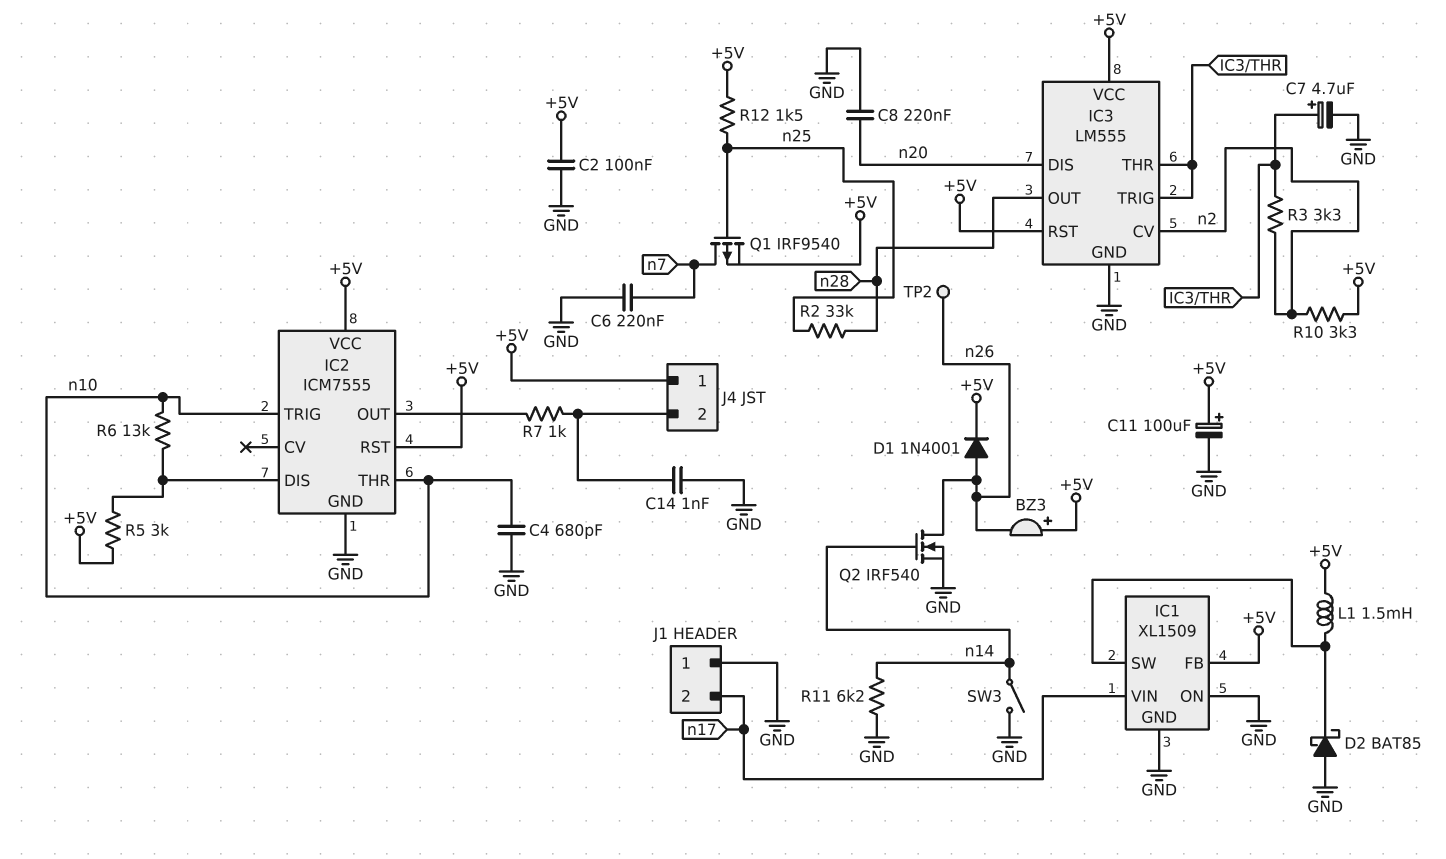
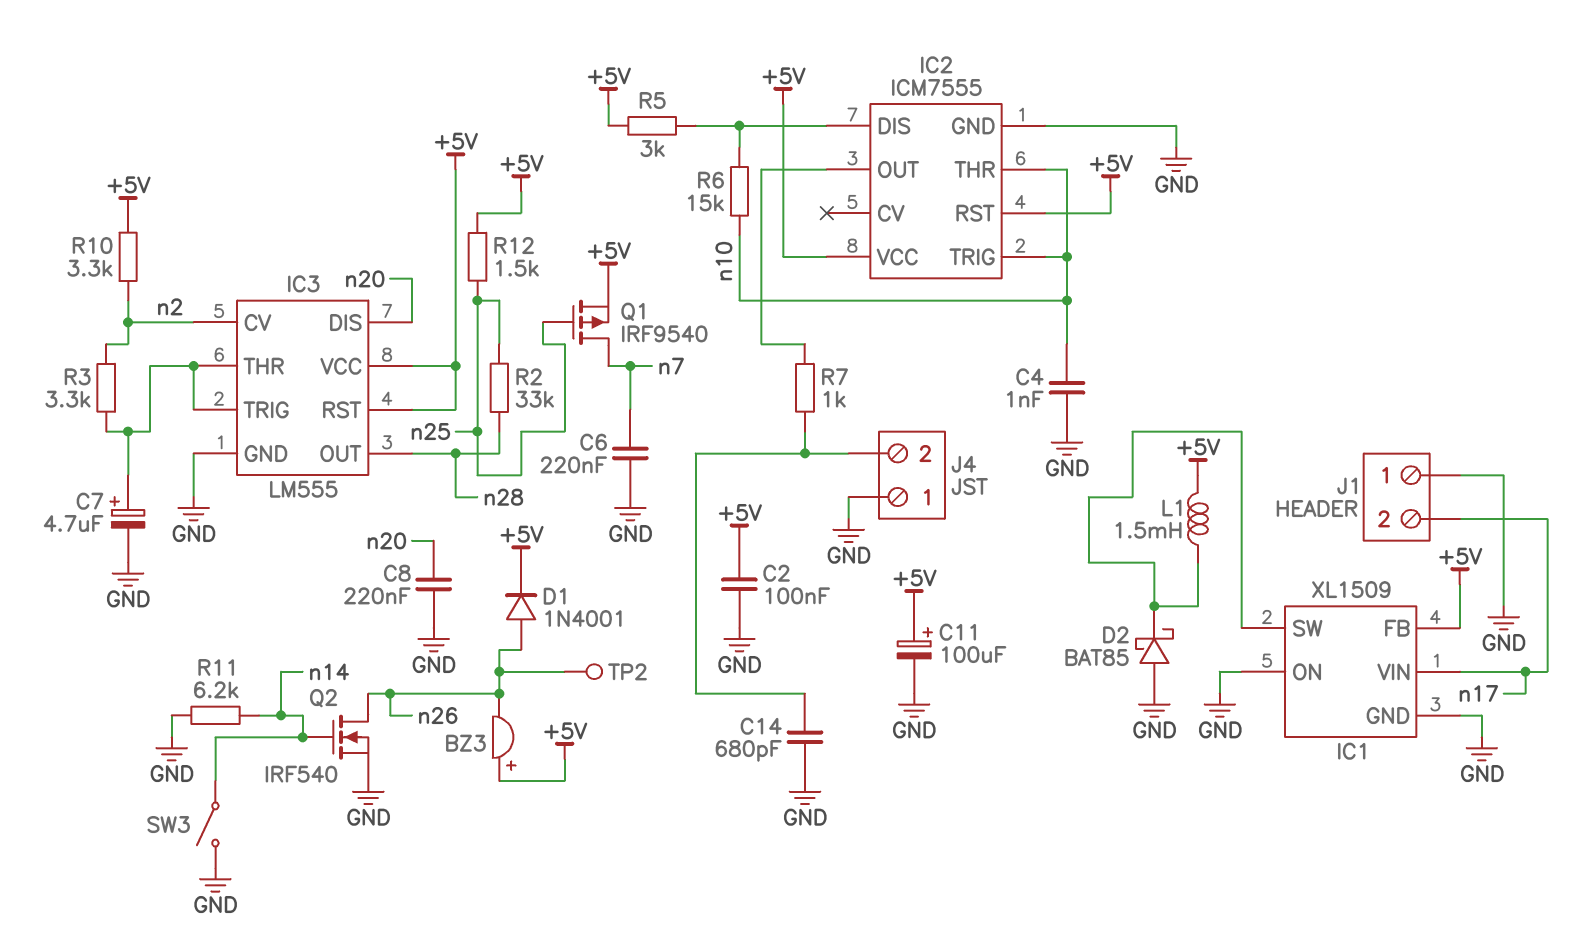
C4: 680pF (GND, n10) -> 1nF (GND, n10)
C14: 1nF (GND, J4/2) -> 680pF (GND, J4/2)
J4 pin 1: +5V -> GND
R6: 13k (IC2/DIS, n10) -> 15k (IC2/DIS, n10)

